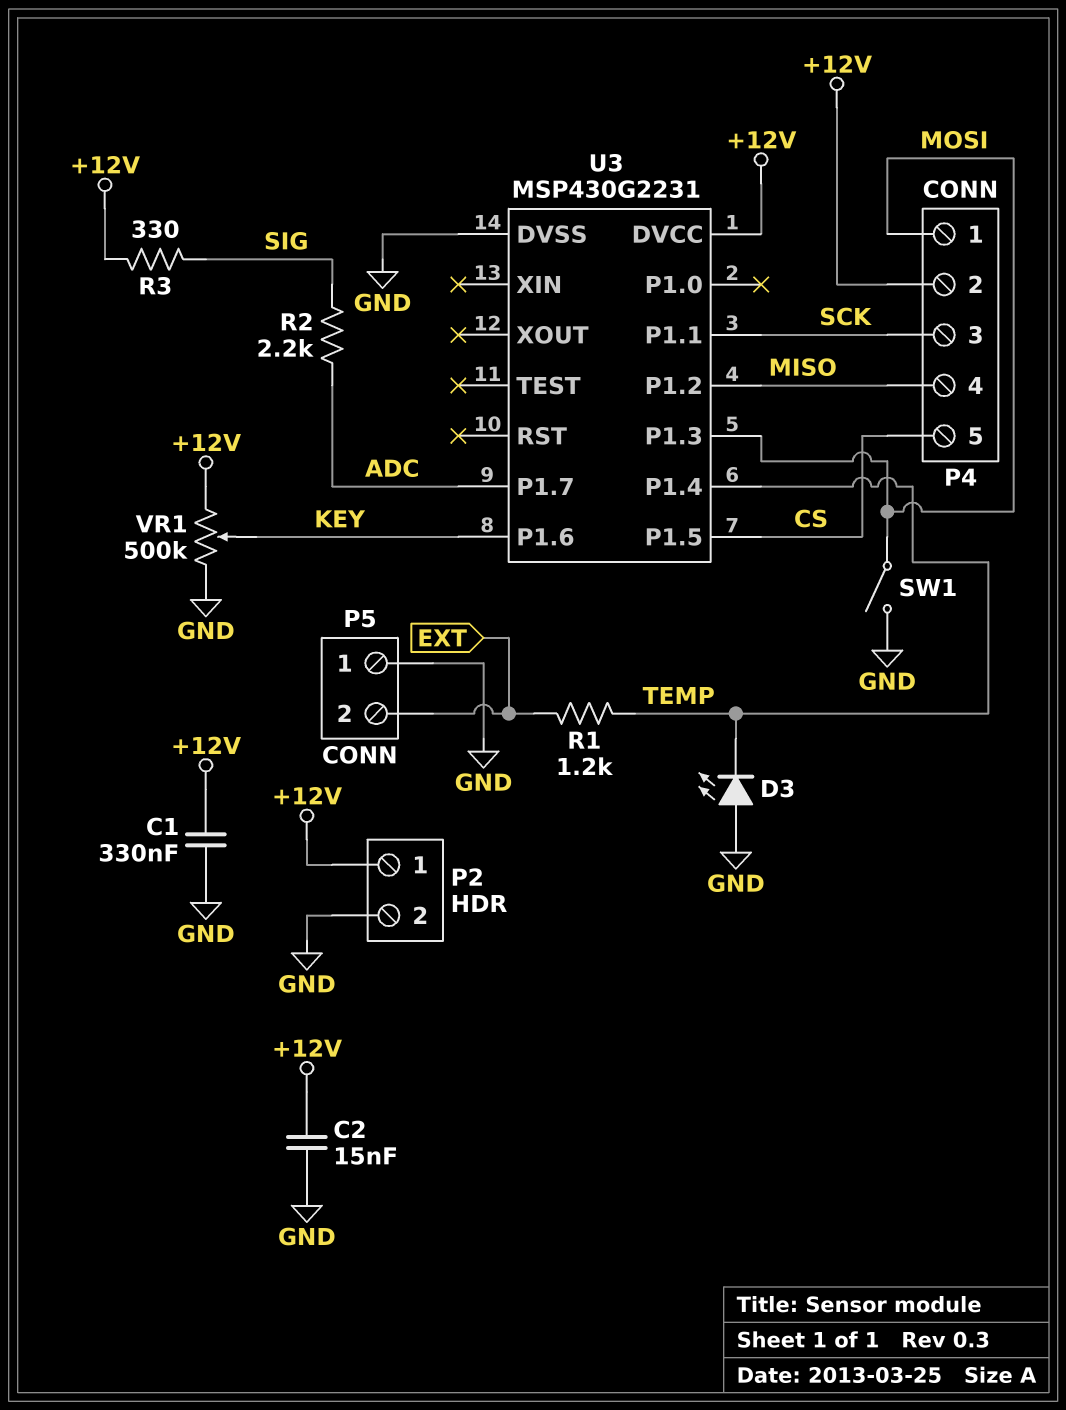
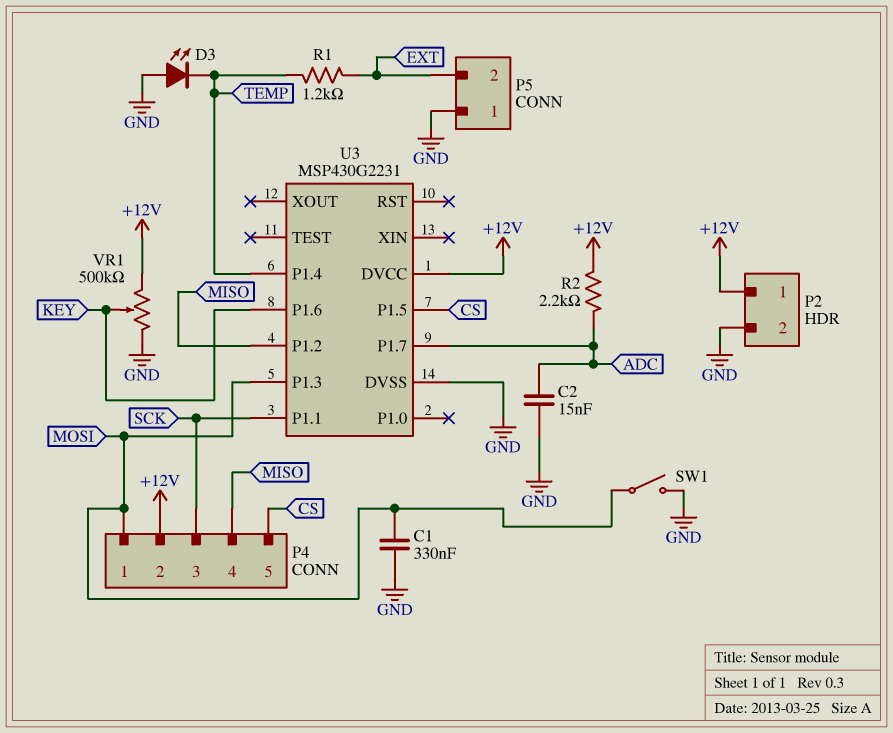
C1: 330nF (+12V, GND) -> 330nF (GND, MOSI)
C2: 15nF (+12V, GND) -> 15nF (ADC, GND)
R2: 2.2k (ADC, SIG) -> 2.2k (+12V, ADC)
R3: 330 (+12V, SIG) -> none

